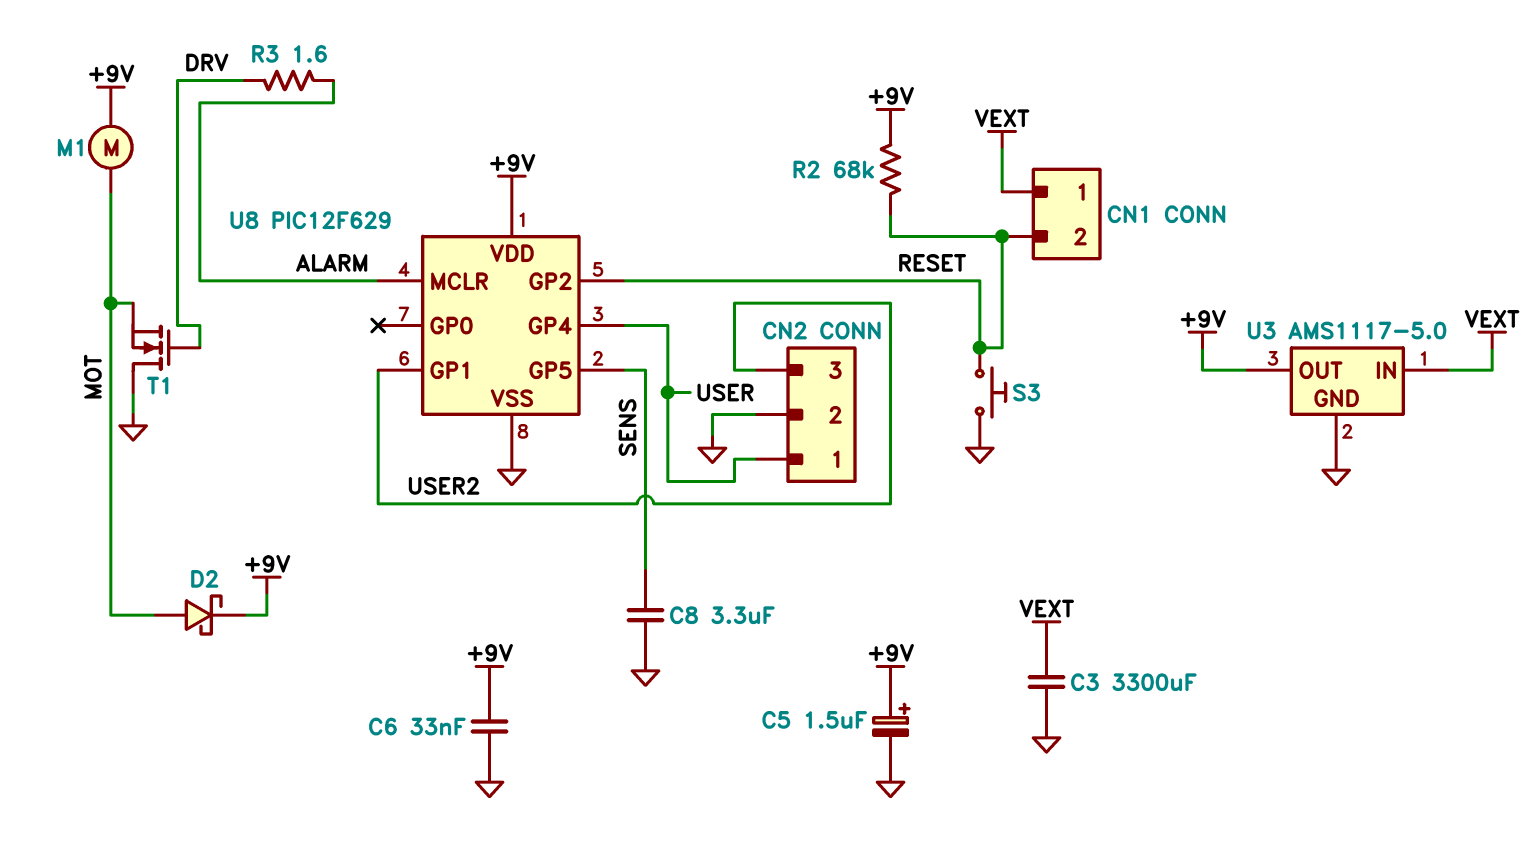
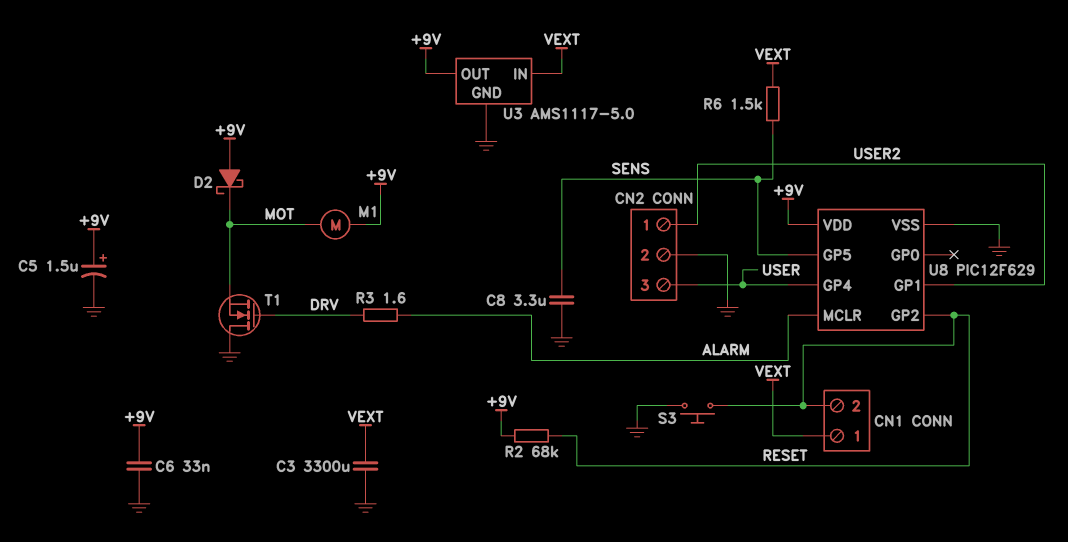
CN2 pin 1: USER -> USER2
CN2 pin 3: USER2 -> USER
D2: schottky (A MOT, K +9V) -> schottky (A +9V, K MOT)
R6: none -> 1.5k (SENS, VEXT)

